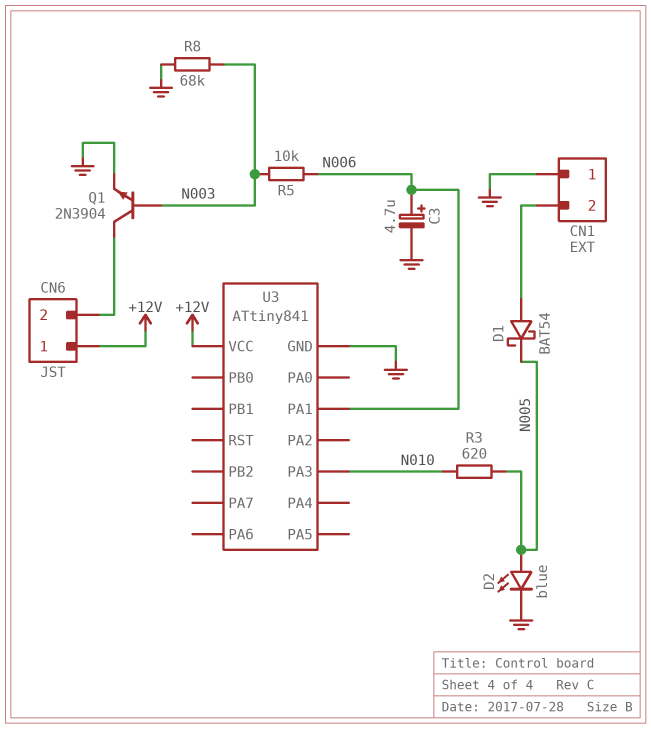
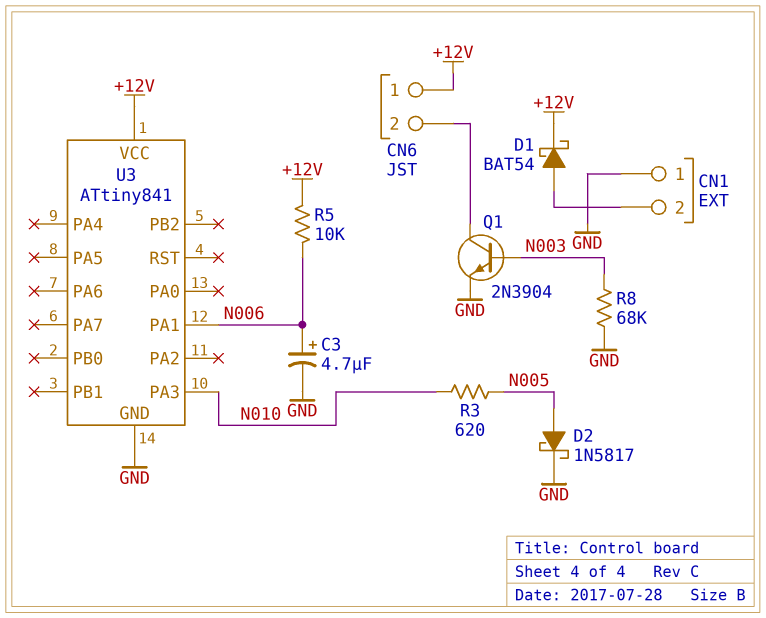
D1: schottky BAT54 (A CN1/2, K N005) -> schottky BAT54 (A CN1/2, K +12V)
D2: LED blue (A N005, K GND) -> schottky 1N5817 (A N005, K GND)
R5: 10k (N003, N006) -> 10k (+12V, N006)

